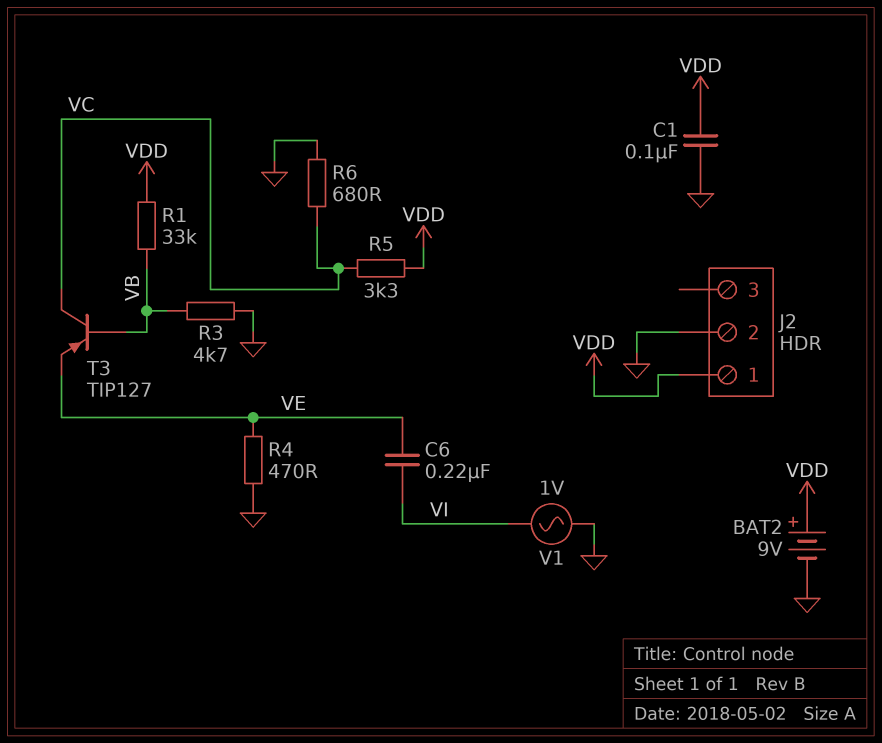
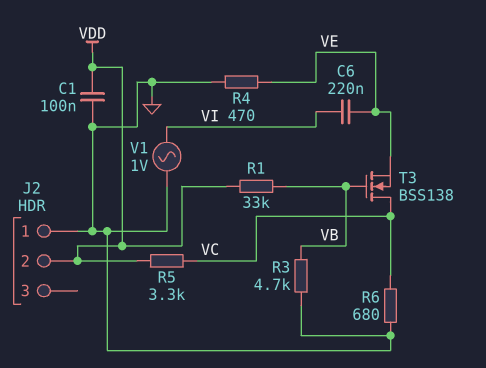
BAT2: 9V (plus VDD, minus GND) -> none
J2 pin 1: VDD -> GND
J2 pin 2: GND -> VDD
T3: PNP TIP127 (B VB, C VC, E VE) -> NMOS BSS138 (G VB, D VC, S VE)

